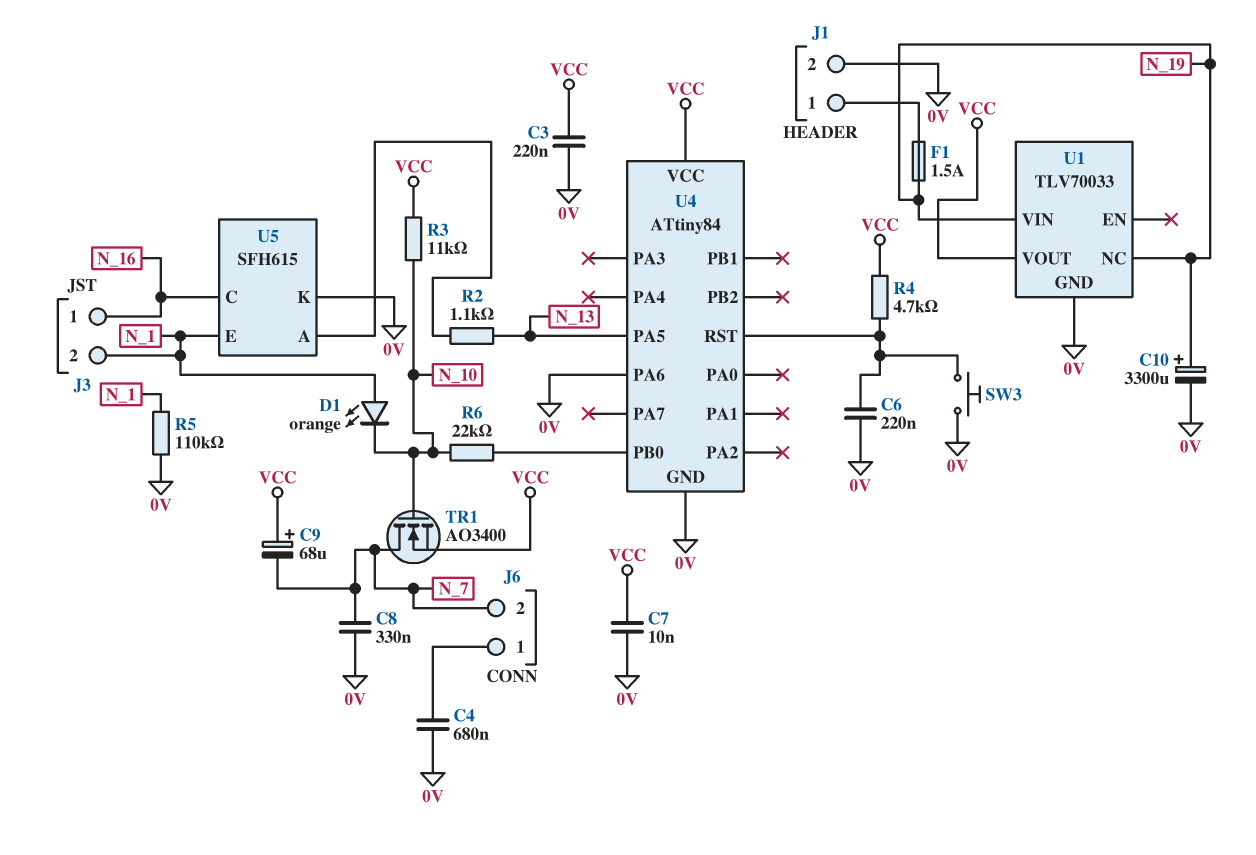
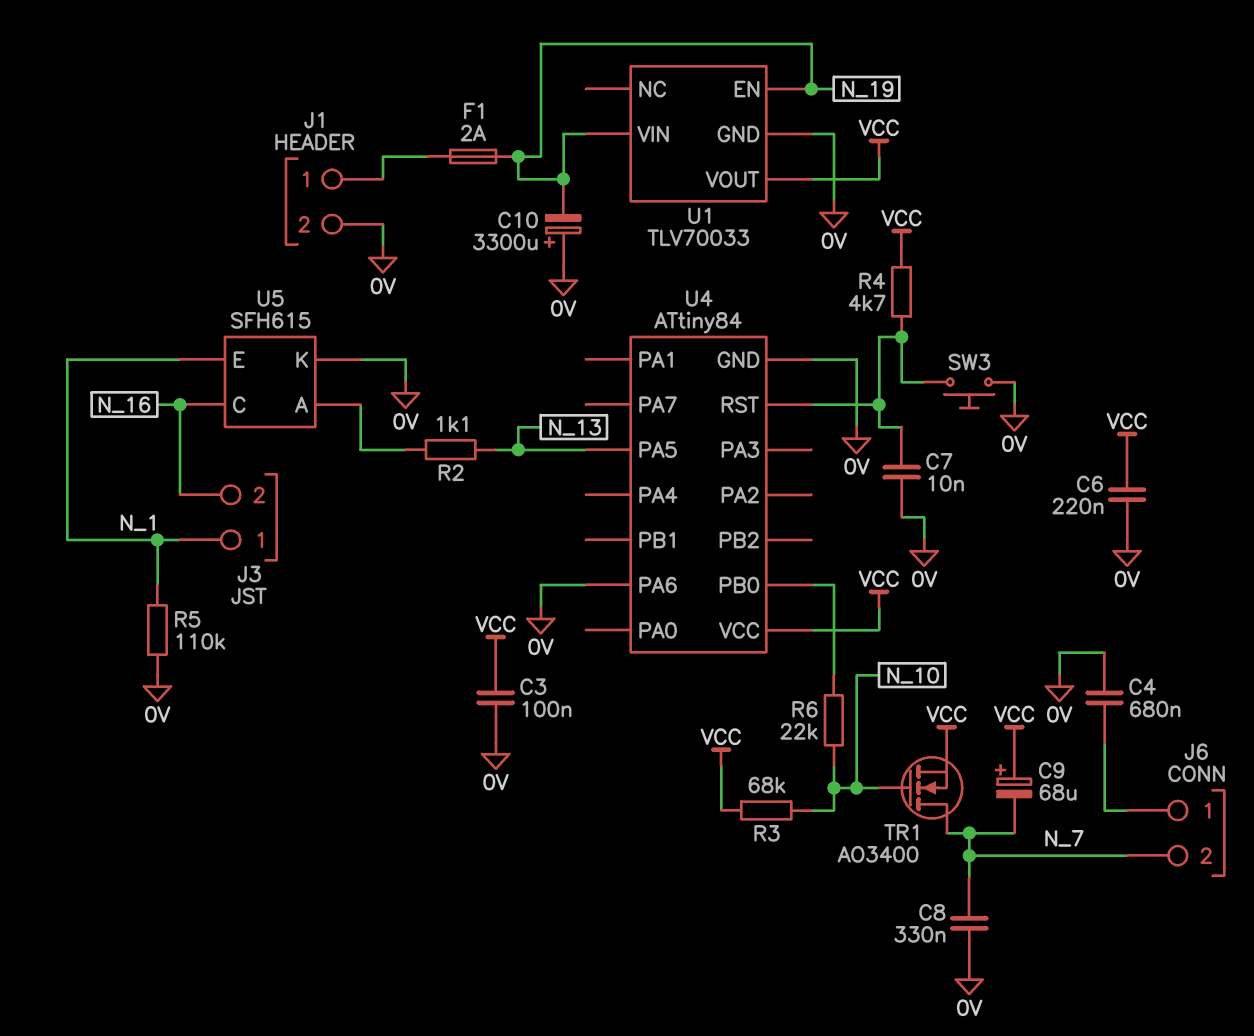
C3: 220nF (0V, VCC) -> 100nF (0V, VCC)
C6: 220nF (0V, U4/RST) -> 220nF (0V, VCC)
C7: 10nF (0V, VCC) -> 10nF (0V, U4/RST)
C10: 3300uF (plus N_19, minus 0V) -> 3300uF (plus 0V, minus N_19)
D1: LED orange (A N_1, K N_10) -> none
F1: 1.5A (J1/1, N_19) -> 2A (J1/1, N_19)
J3 pin 1: N_16 -> N_1
J3 pin 2: N_1 -> N_16
R3: 11k (N_10, VCC) -> 68k (N_10, VCC)
U1 pin EN: none -> N_19
U1 pin NC: N_19 -> none

